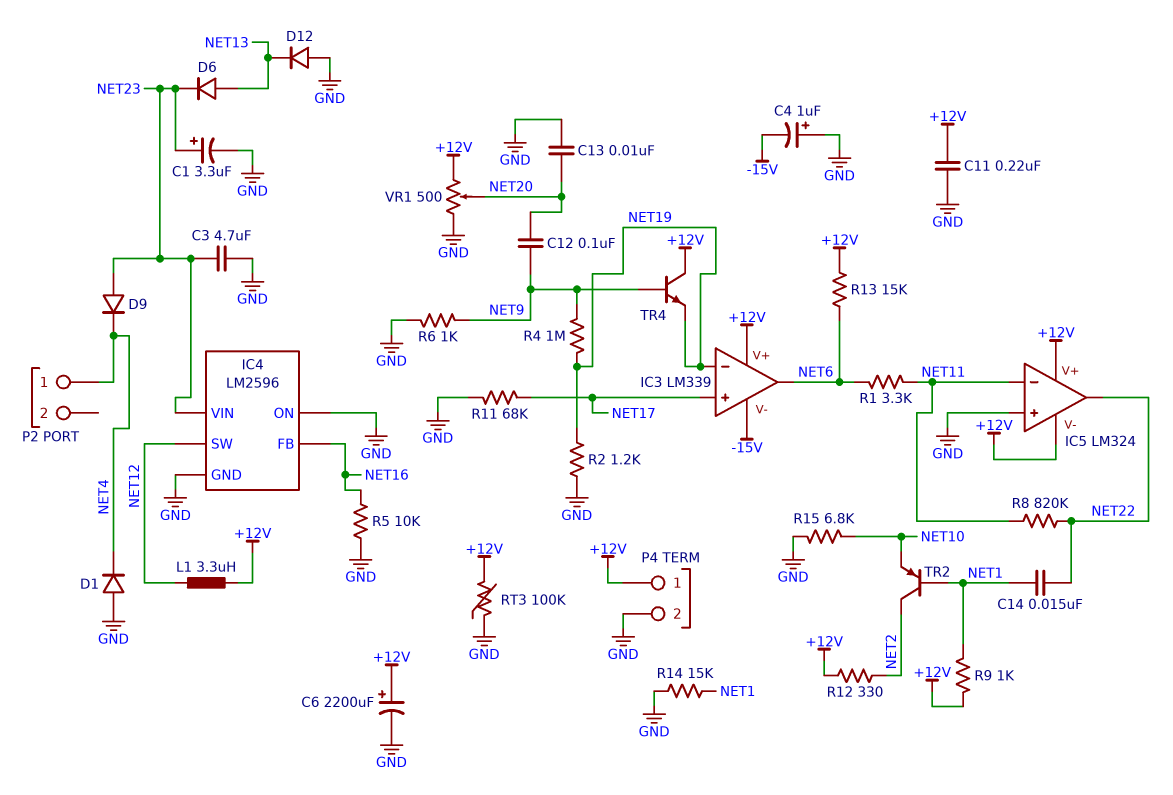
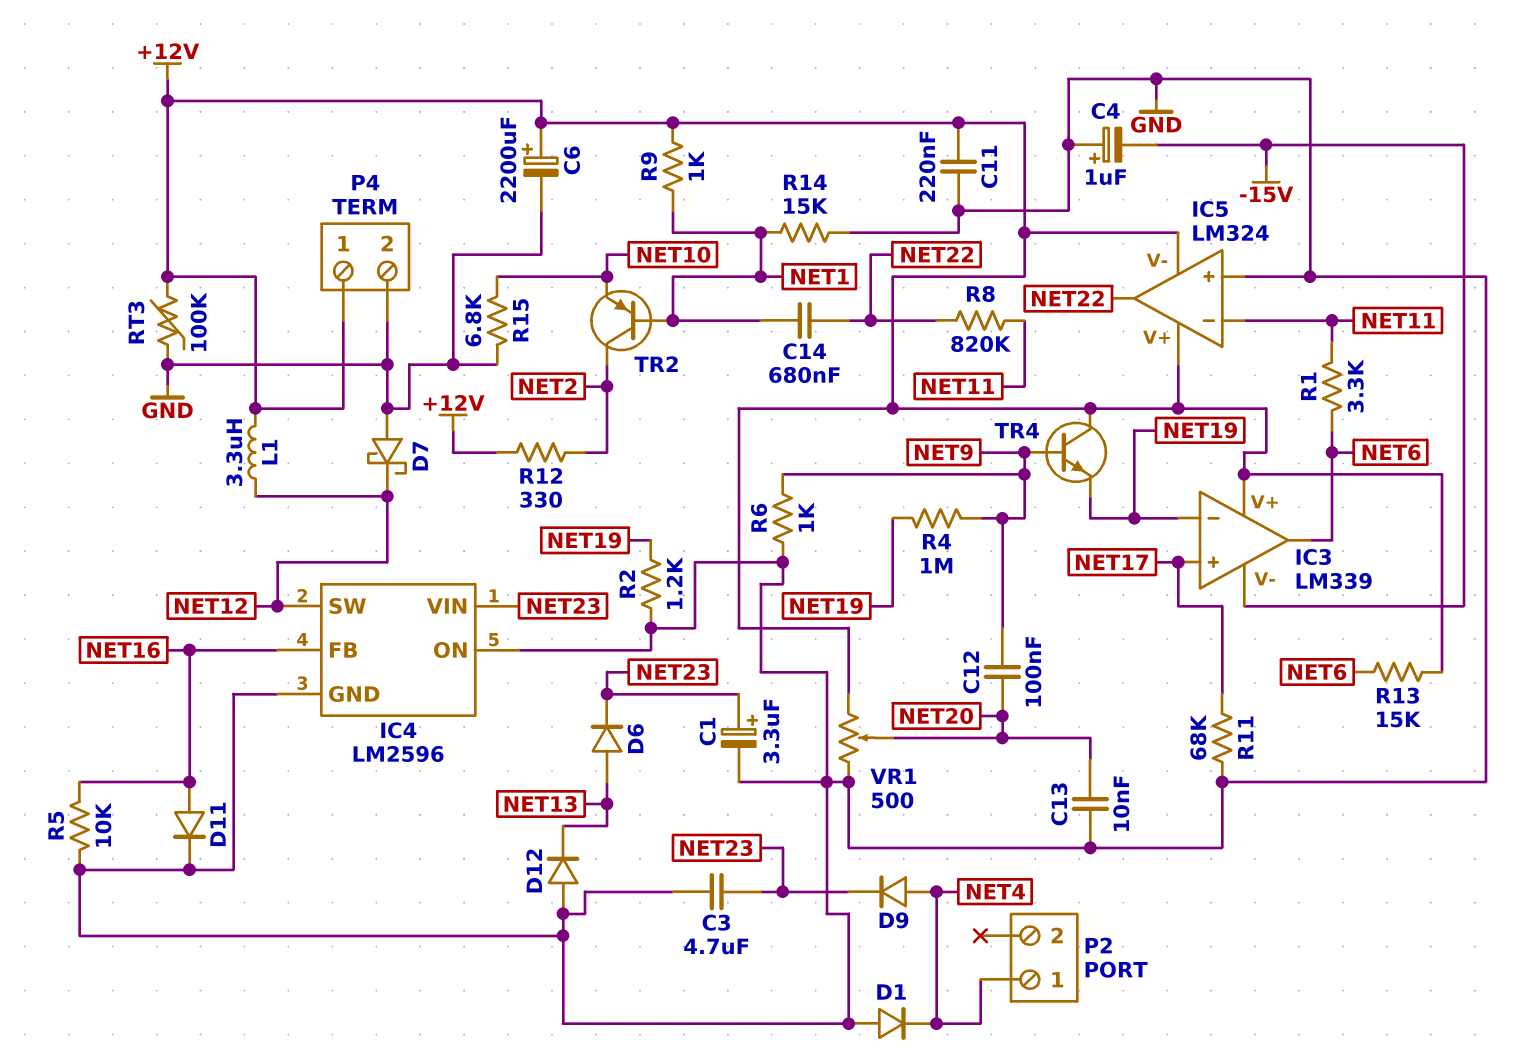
C14: 15nF (NET1, NET22) -> 680nF (NET1, NET22)
D7: none -> schottky (A GND, K NET12)
D9: diode (A NET23, K NET4) -> diode (A NET4, K NET23)
D11: none -> diode (A NET16, K GND)

